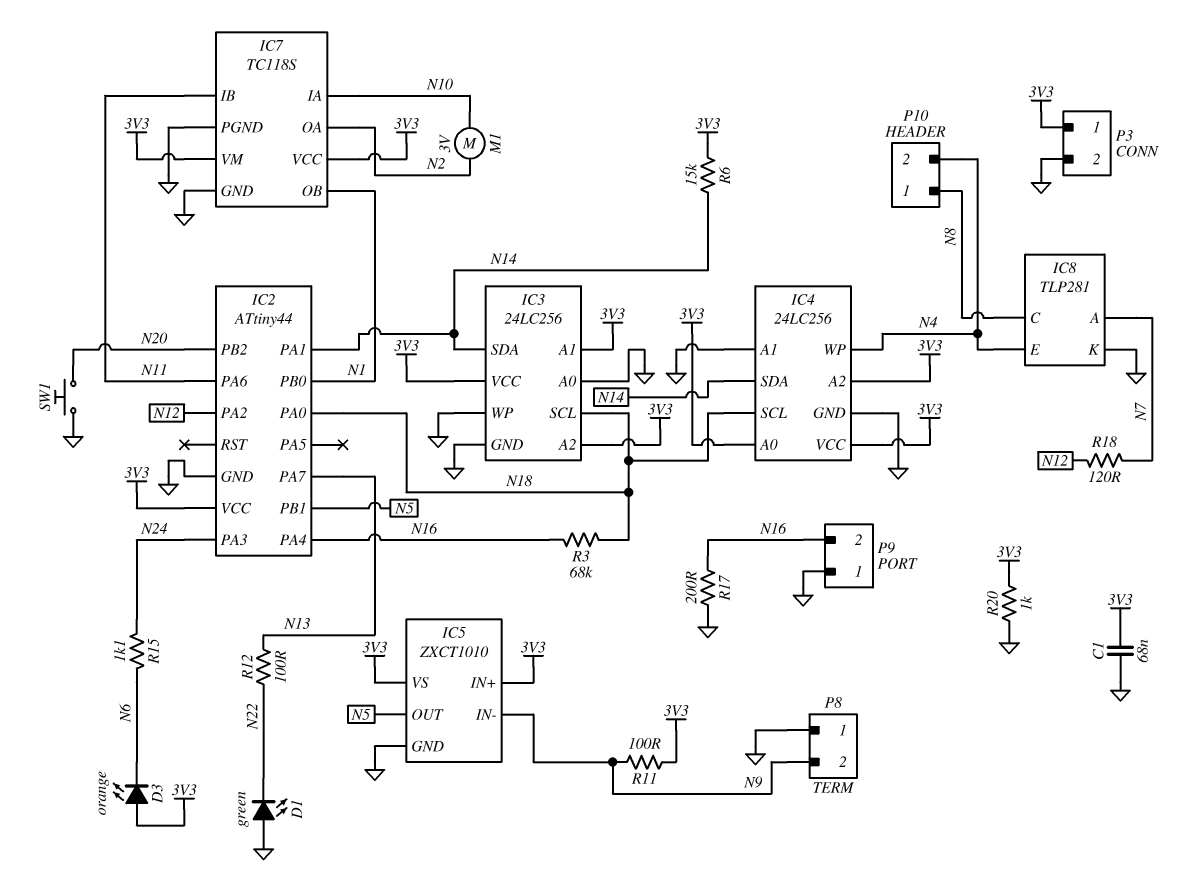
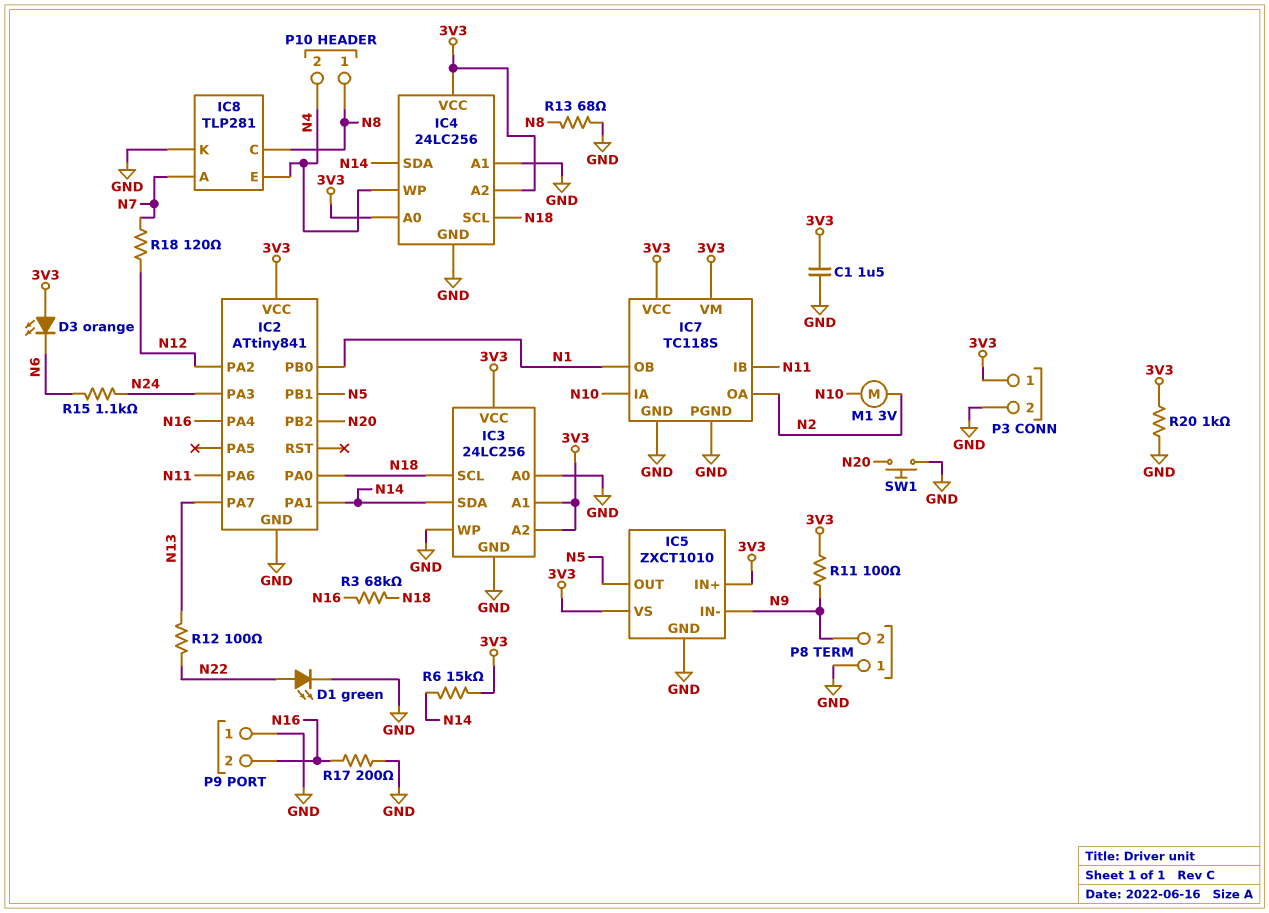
C1: 68nF (3V3, GND) -> 1.5uF (3V3, GND)
D1: LED green (A GND, K N22) -> LED green (A N22, K GND)
IC2: ATtiny44 -> ATtiny841
R13: none -> 68 (GND, N8)

